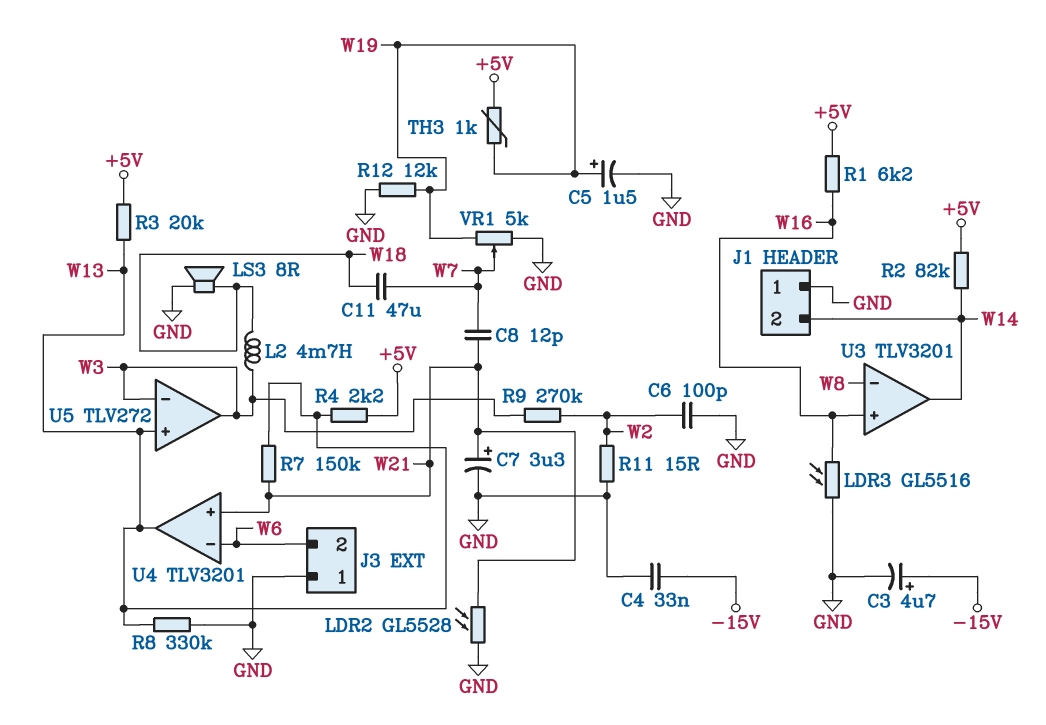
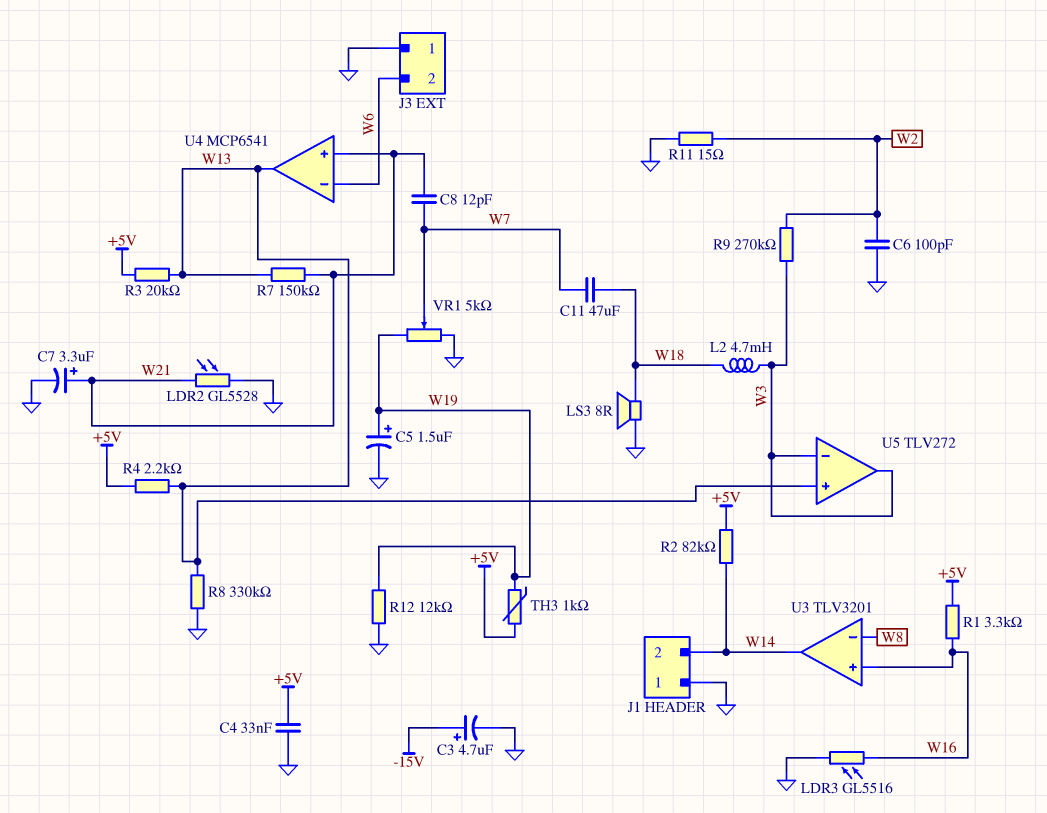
C4: 33nF (-15V, GND) -> 33nF (+5V, GND)
R1: 6.2k (+5V, W16) -> 3.3k (+5V, W16)
U4: TLV3201 -> MCP6541

